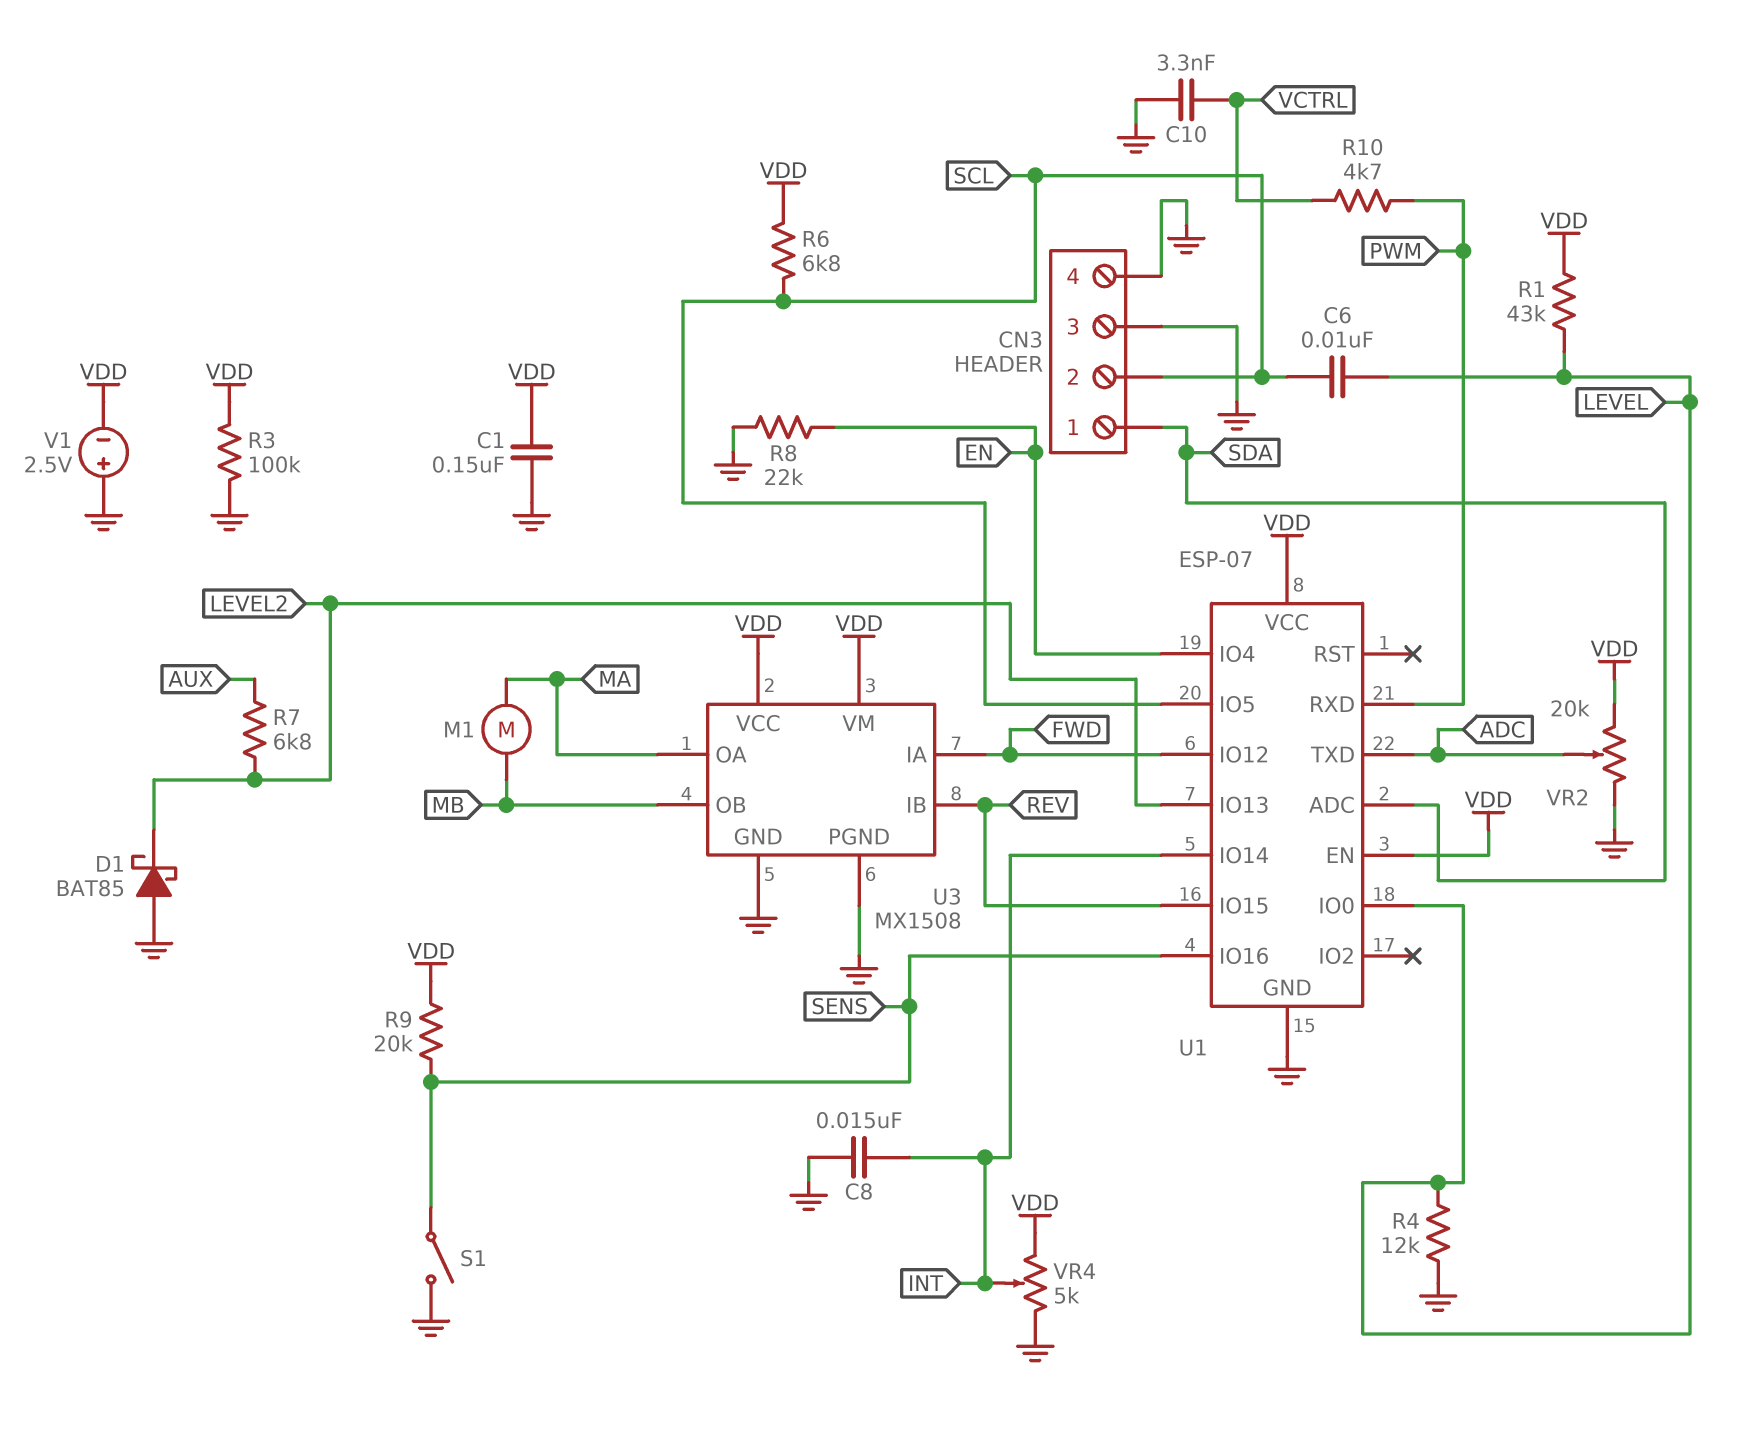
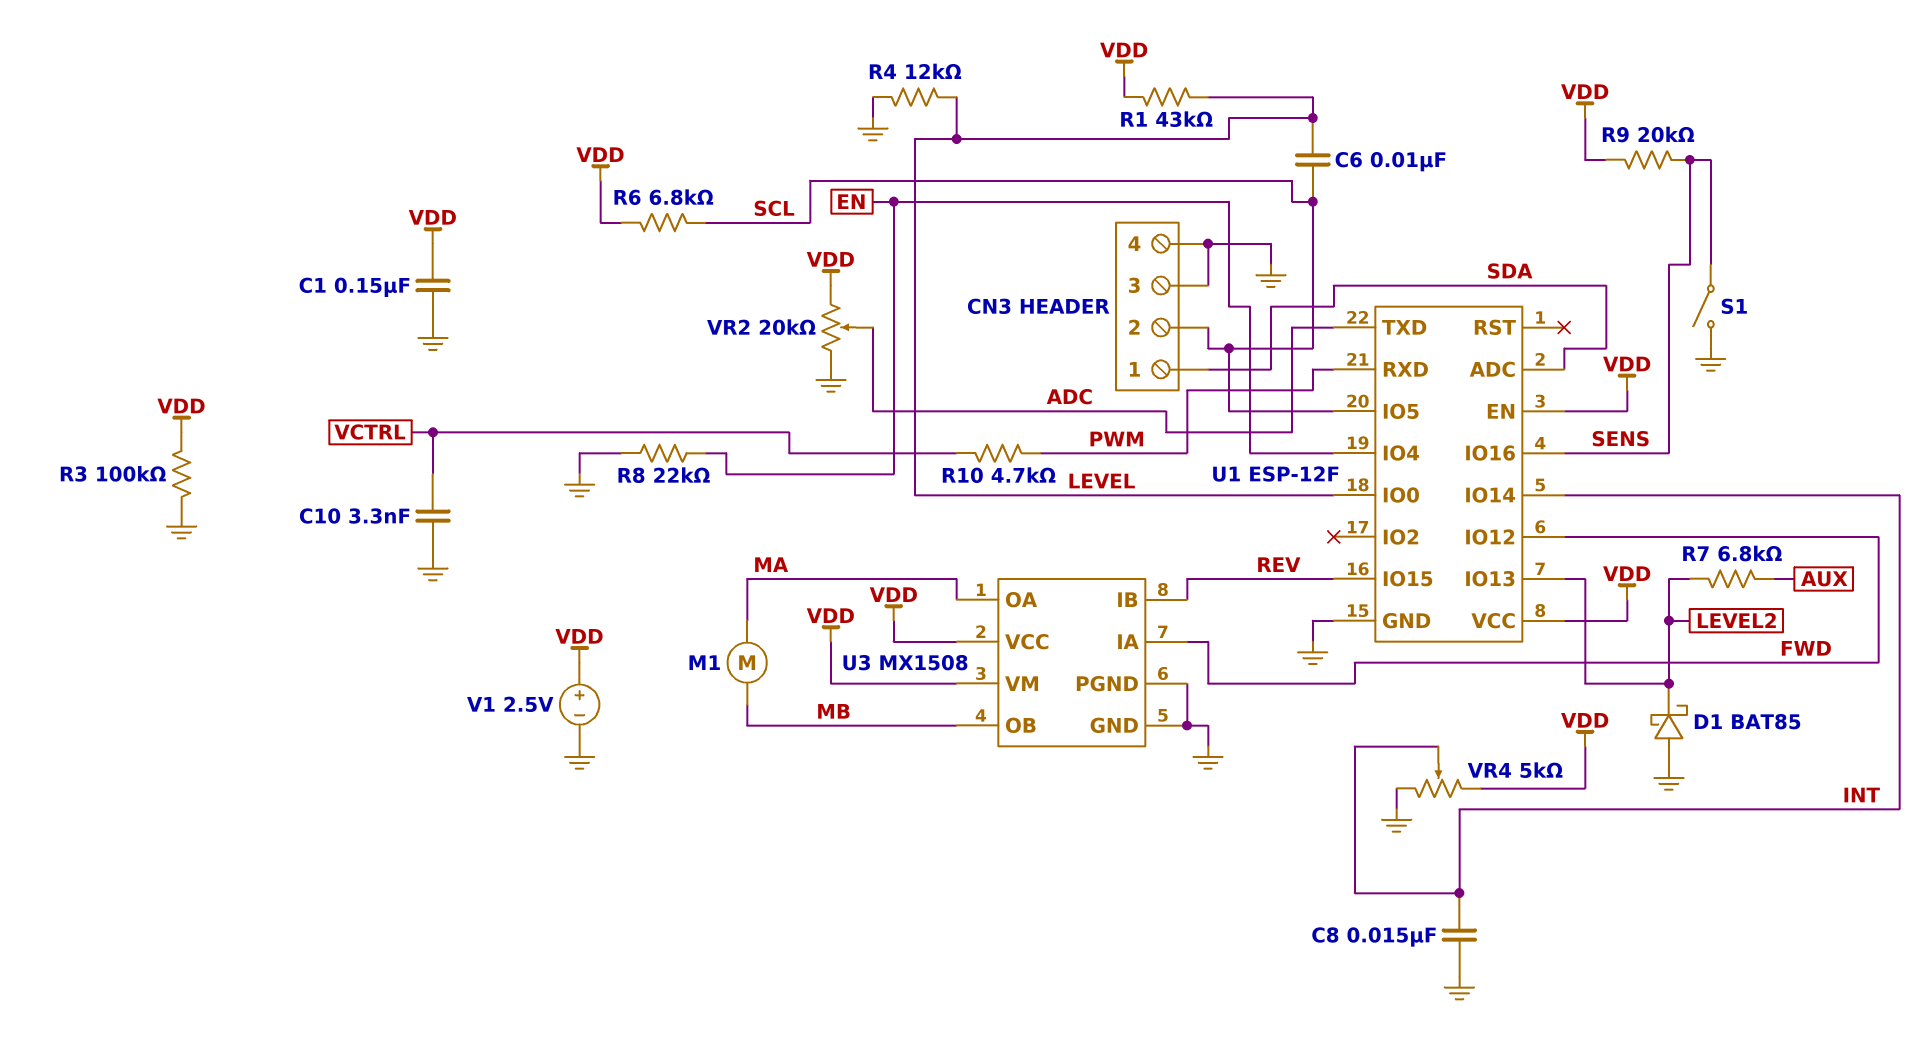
U1: ESP-07 -> ESP-12F
V1: 2.5V (plus GND, minus VDD) -> 2.5V (plus VDD, minus GND)

